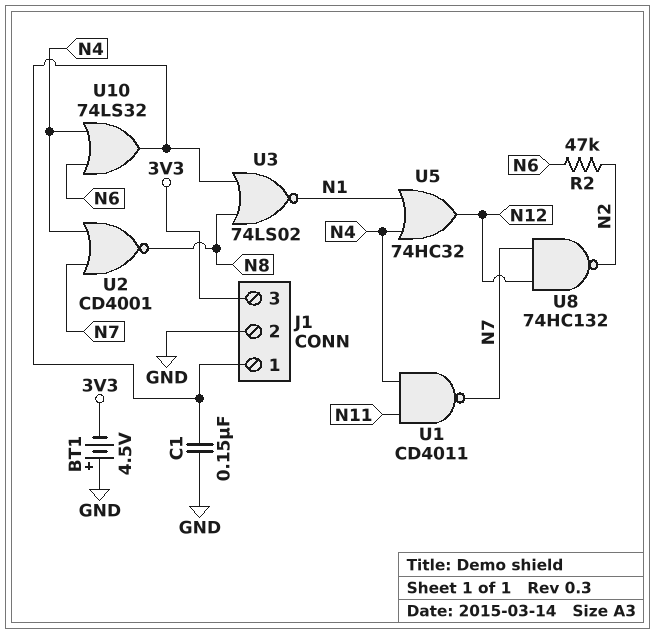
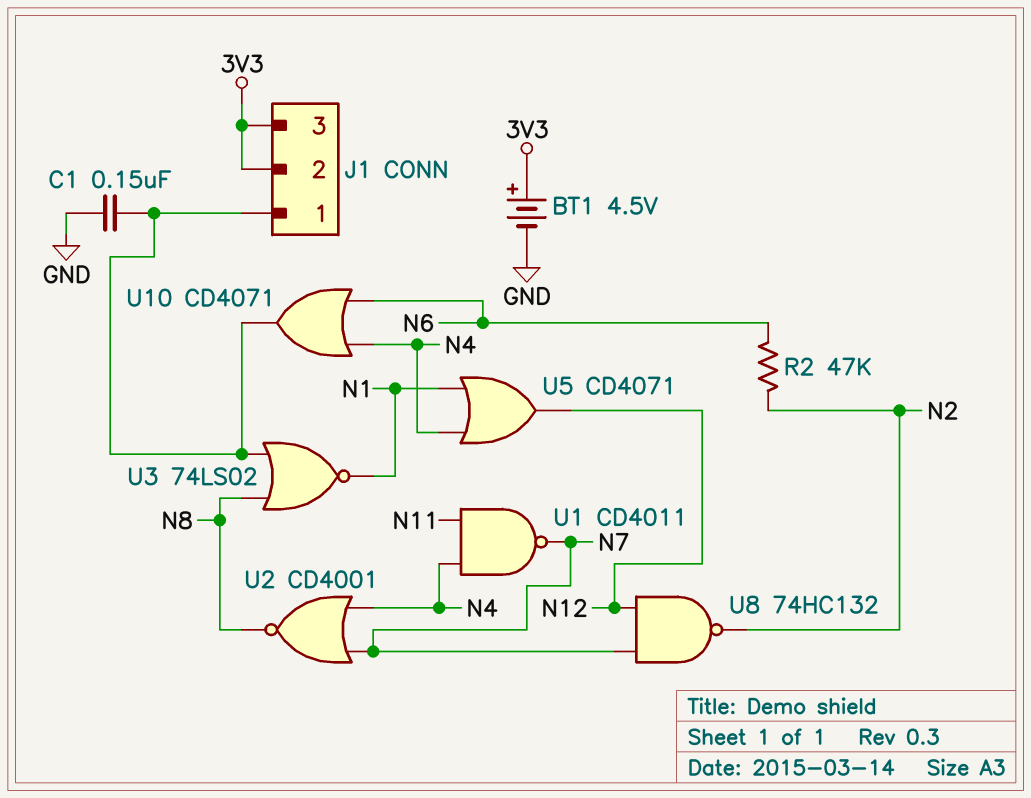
BT1: 4.5V (plus GND, minus 3V3) -> 4.5V (plus 3V3, minus GND)
J1 pin 2: GND -> 3V3
U5: OR 74HC32 (in N1, in N4, out N12) -> OR CD4071 (in N1, in N4, out N12)
U10: OR 74LS32 (in N4, in N6, out J1/1) -> OR CD4071 (in N4, in N6, out J1/1)

